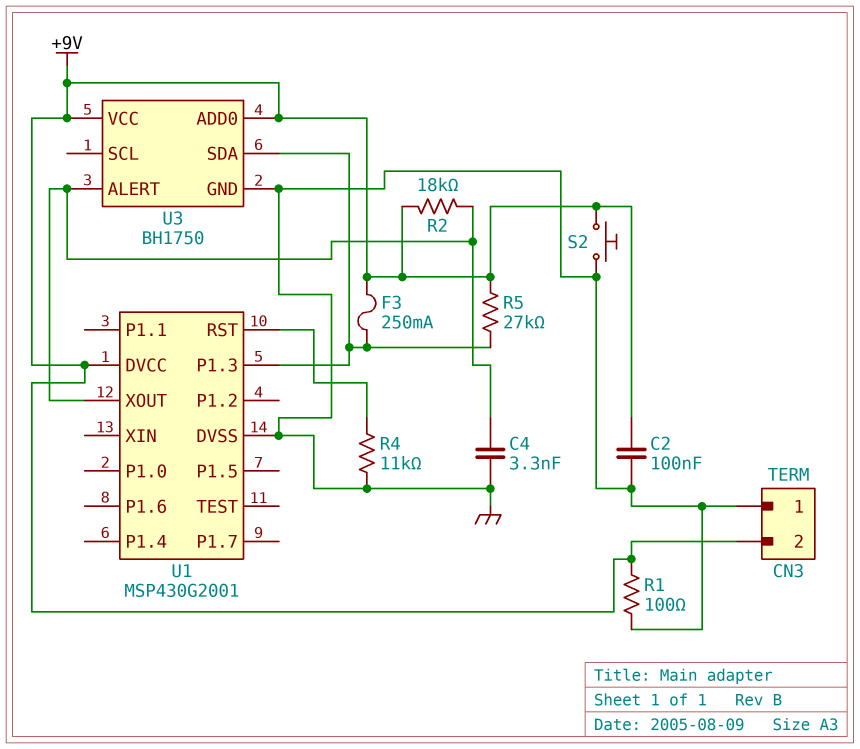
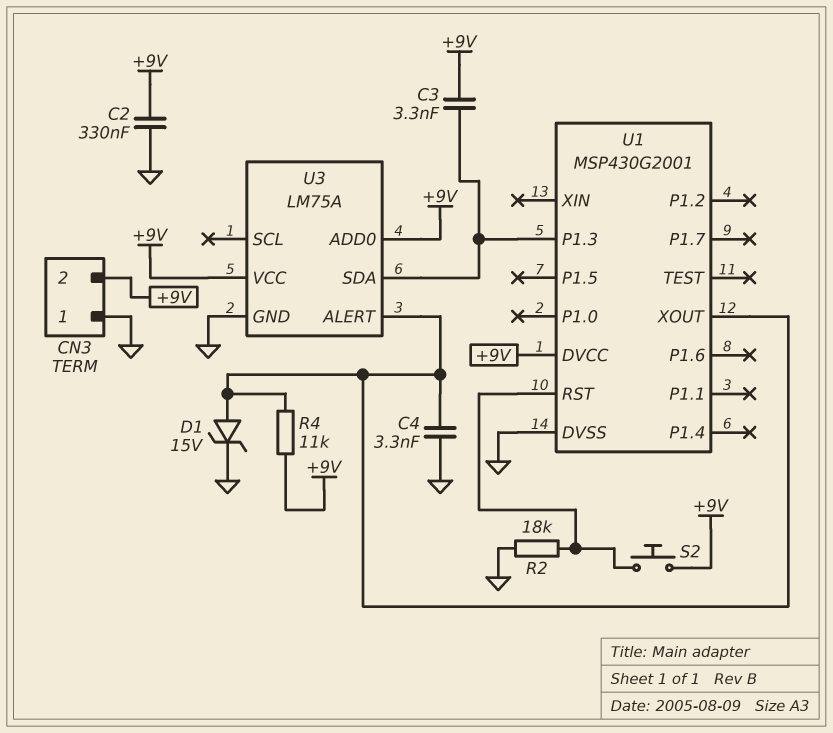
C2: 100nF (+9V, GND) -> 330nF (+9V, GND)
C3: none -> 3.3nF (+9V, U1/P1.3)
D1: none -> zener 15V (A U1/XOUT, K GND)
F3: 250mA (+9V, U1/P1.3) -> none
R1: 100 (+9V, GND) -> none
R2: 18k (+9V, U1/XOUT) -> 18k (GND, U1/RST)
R4: 11k (GND, U1/RST) -> 11k (+9V, U1/XOUT)
R5: 27k (+9V, U1/P1.3) -> none
S2: button (+9V, GND) -> button (+9V, U1/RST)
U3: BH1750 -> LM75A

